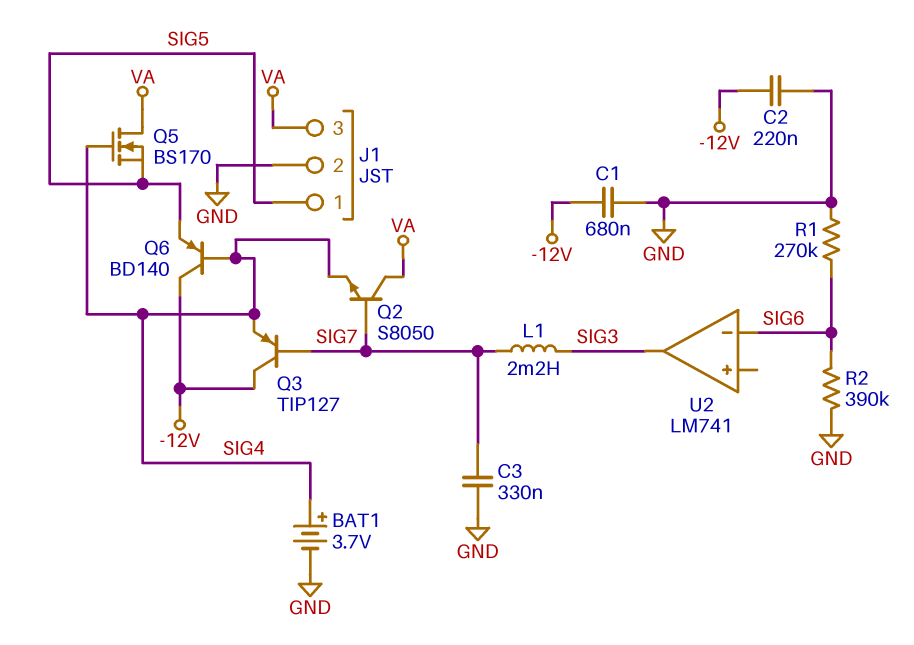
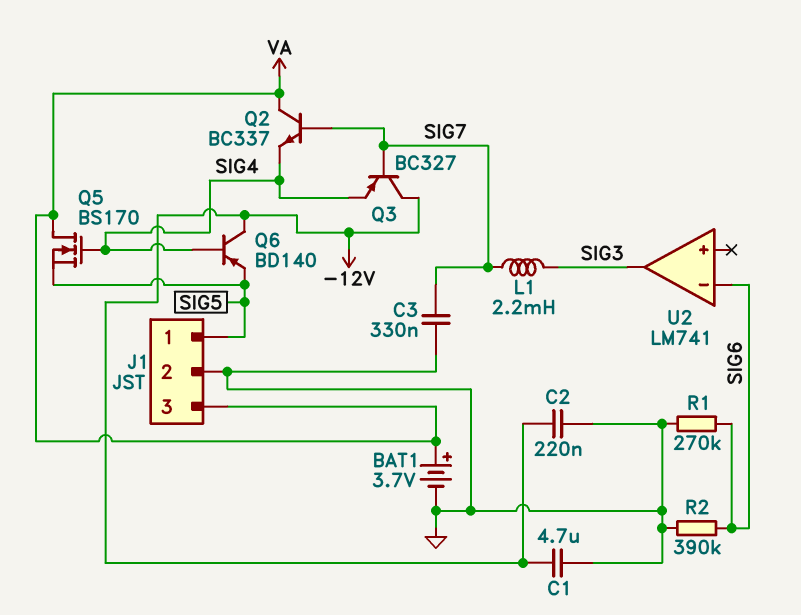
BAT1: 3.7V (plus SIG4, minus GND) -> 3.7V (plus VA, minus GND)
C1: 680nF (-12V, GND) -> 4.7uF (-12V, GND)
Q2: NPN S8050 (B SIG7, C VA, E SIG4) -> NPN BC337 (B SIG7, C VA, E SIG4)
Q3: PNP TIP127 (B SIG7, C -12V, E SIG4) -> PNP BC327 (B SIG7, C -12V, E SIG4)

